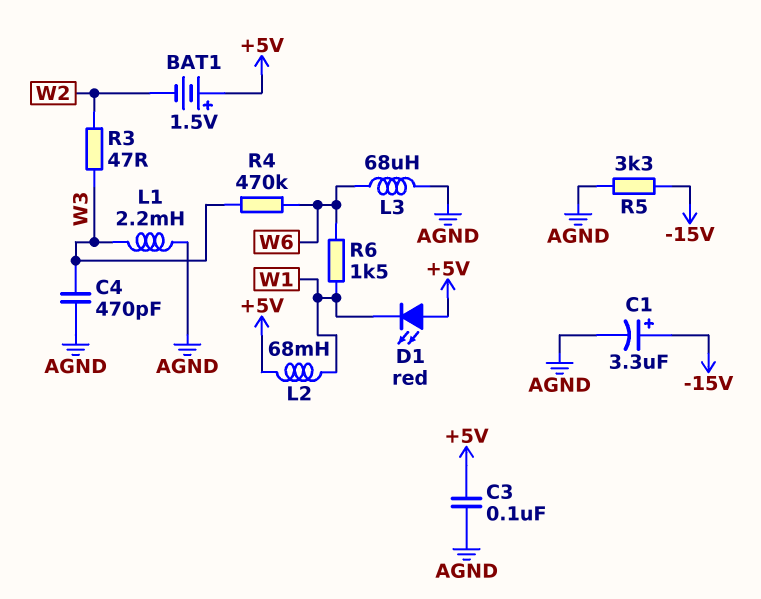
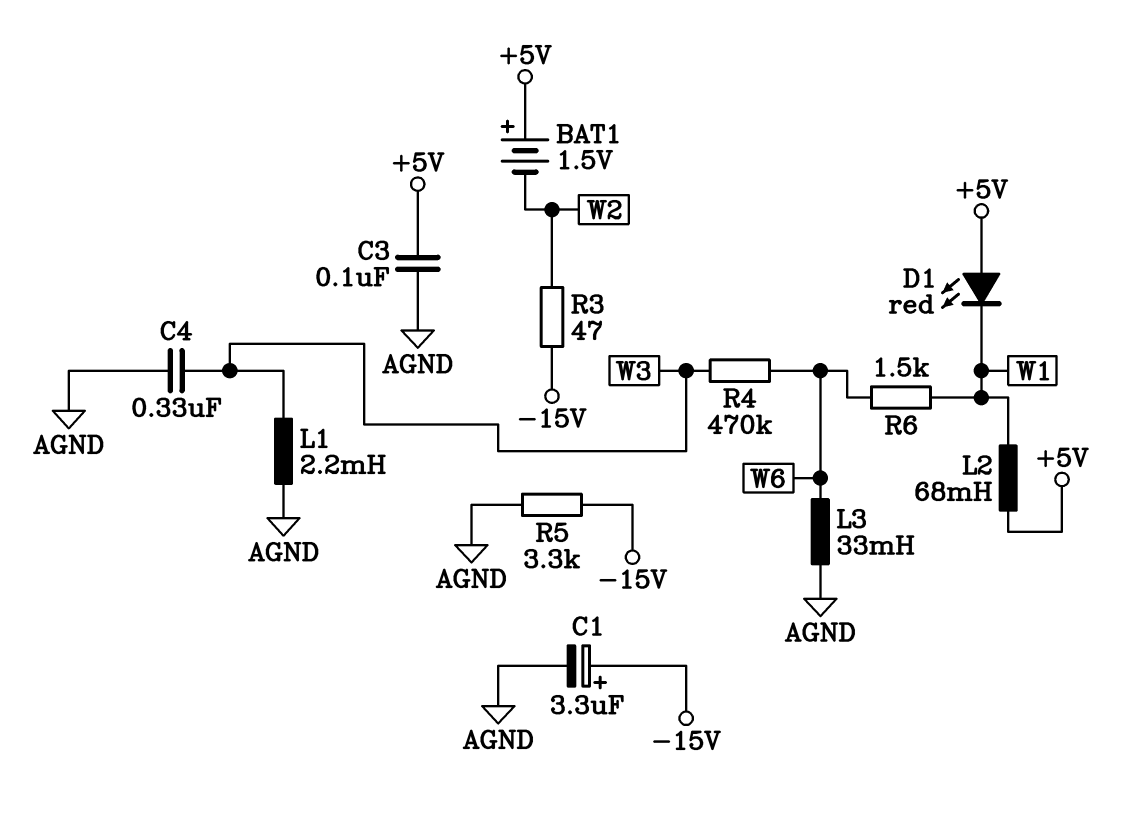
C4: 470pF (AGND, W3) -> 330nF (AGND, W3)
L3: 68uH (AGND, W6) -> 33mH (AGND, W6)
R3: 47 (W2, W3) -> 47 (-15V, W2)

